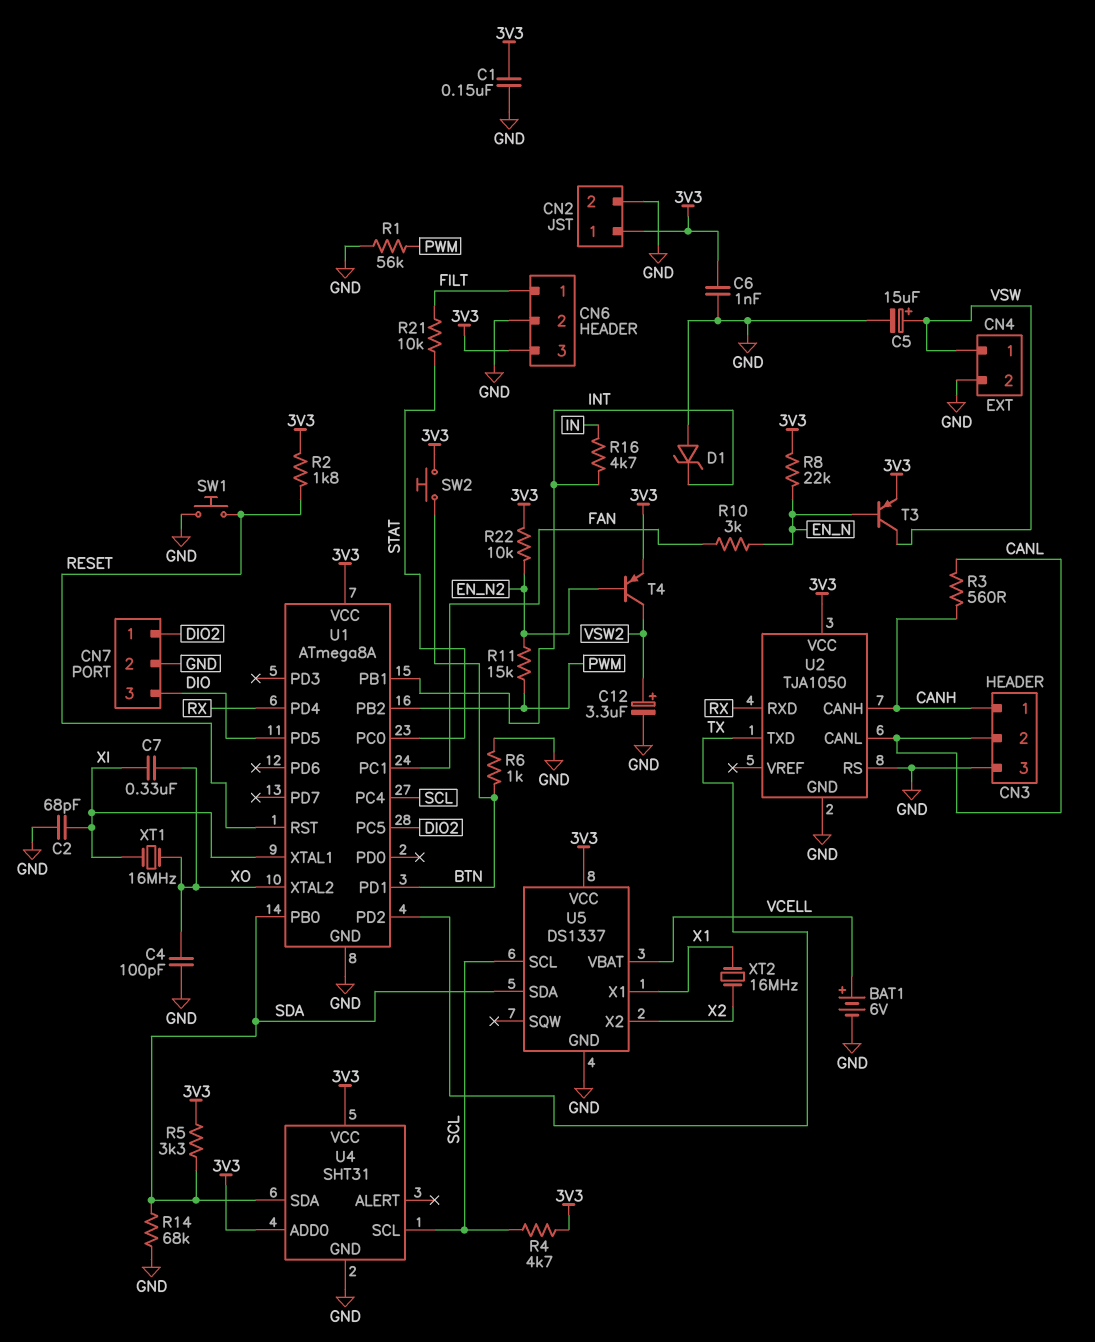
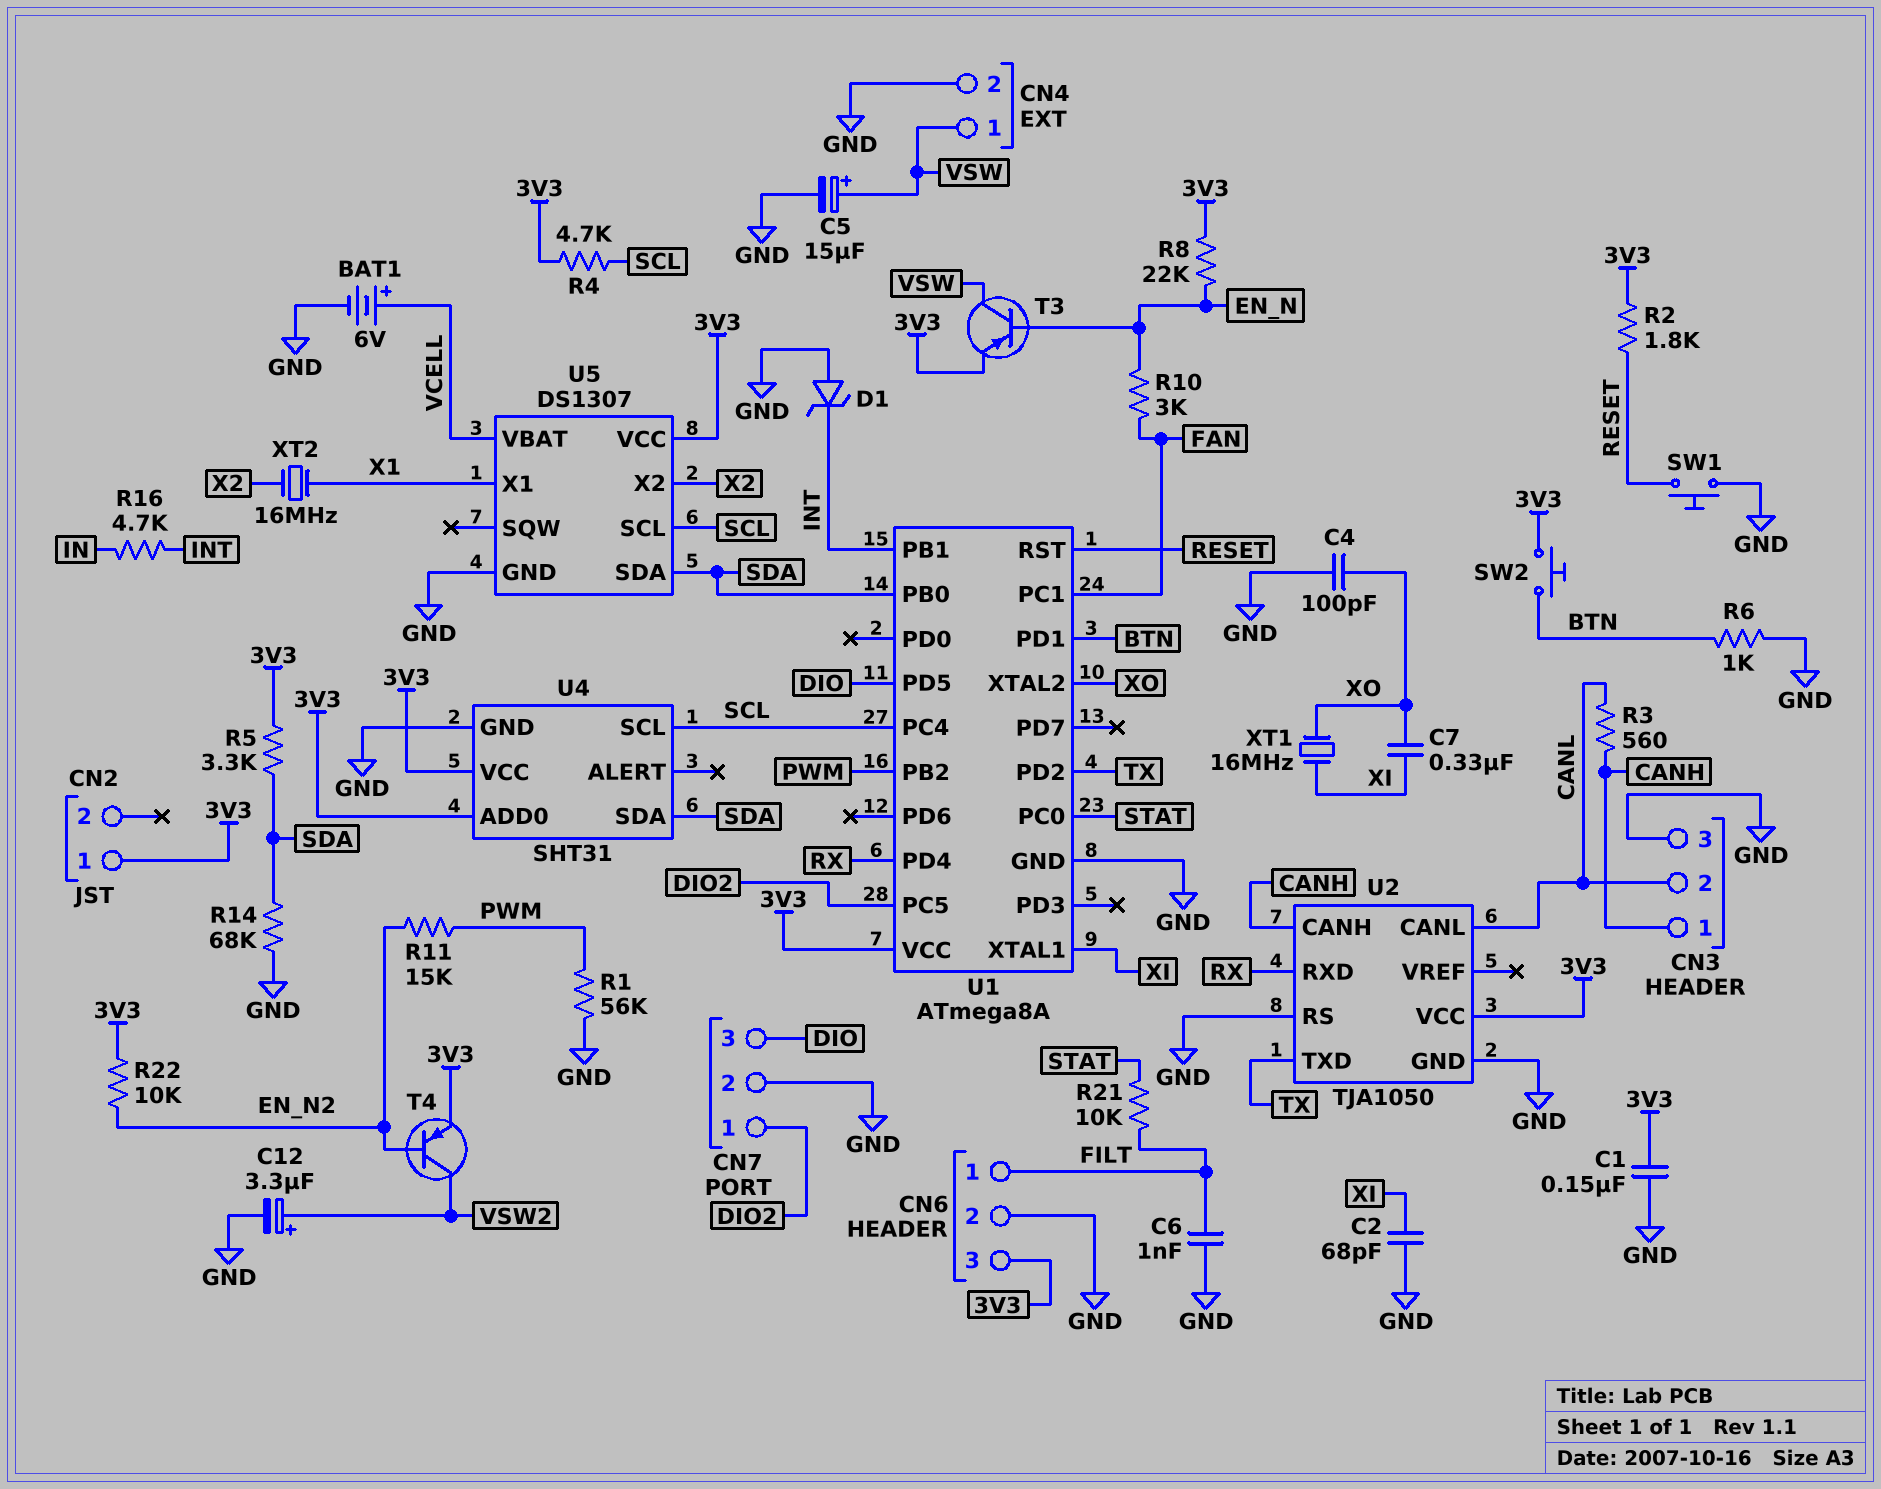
C6: 1nF (3V3, GND) -> 1nF (FILT, GND)
CN2 pin 2: GND -> none
U5: DS1337 -> DS1307

